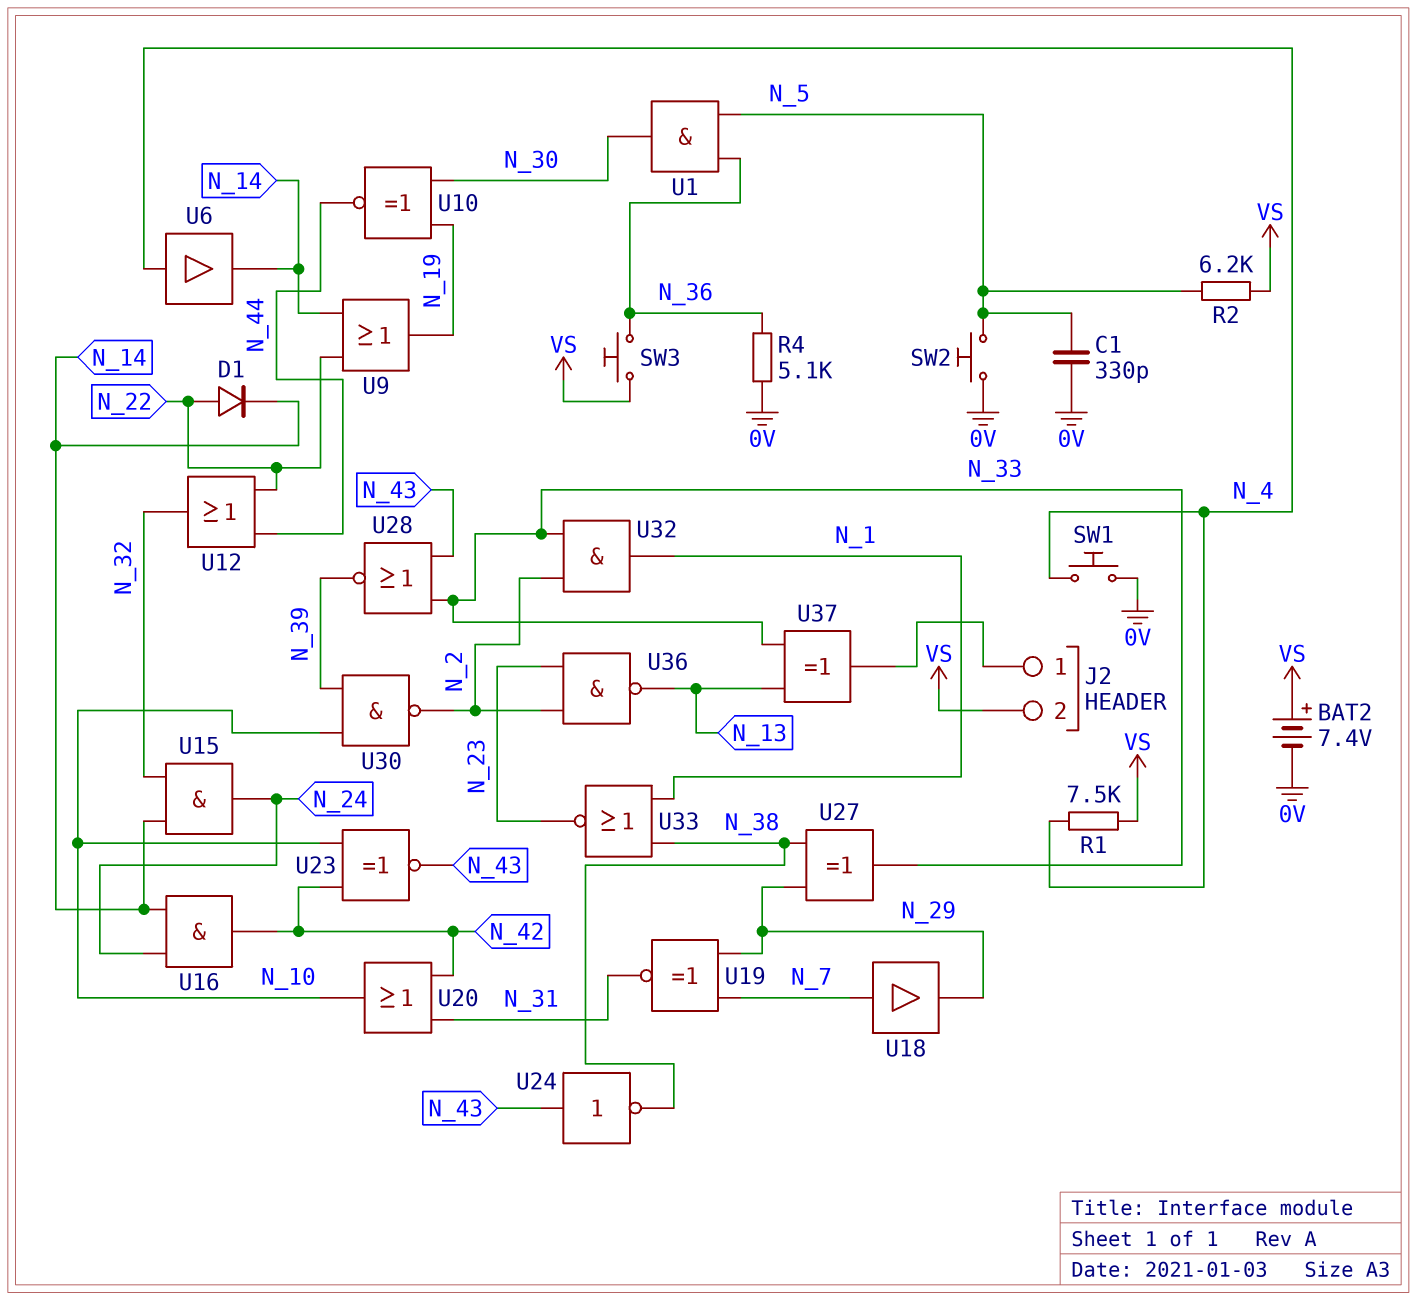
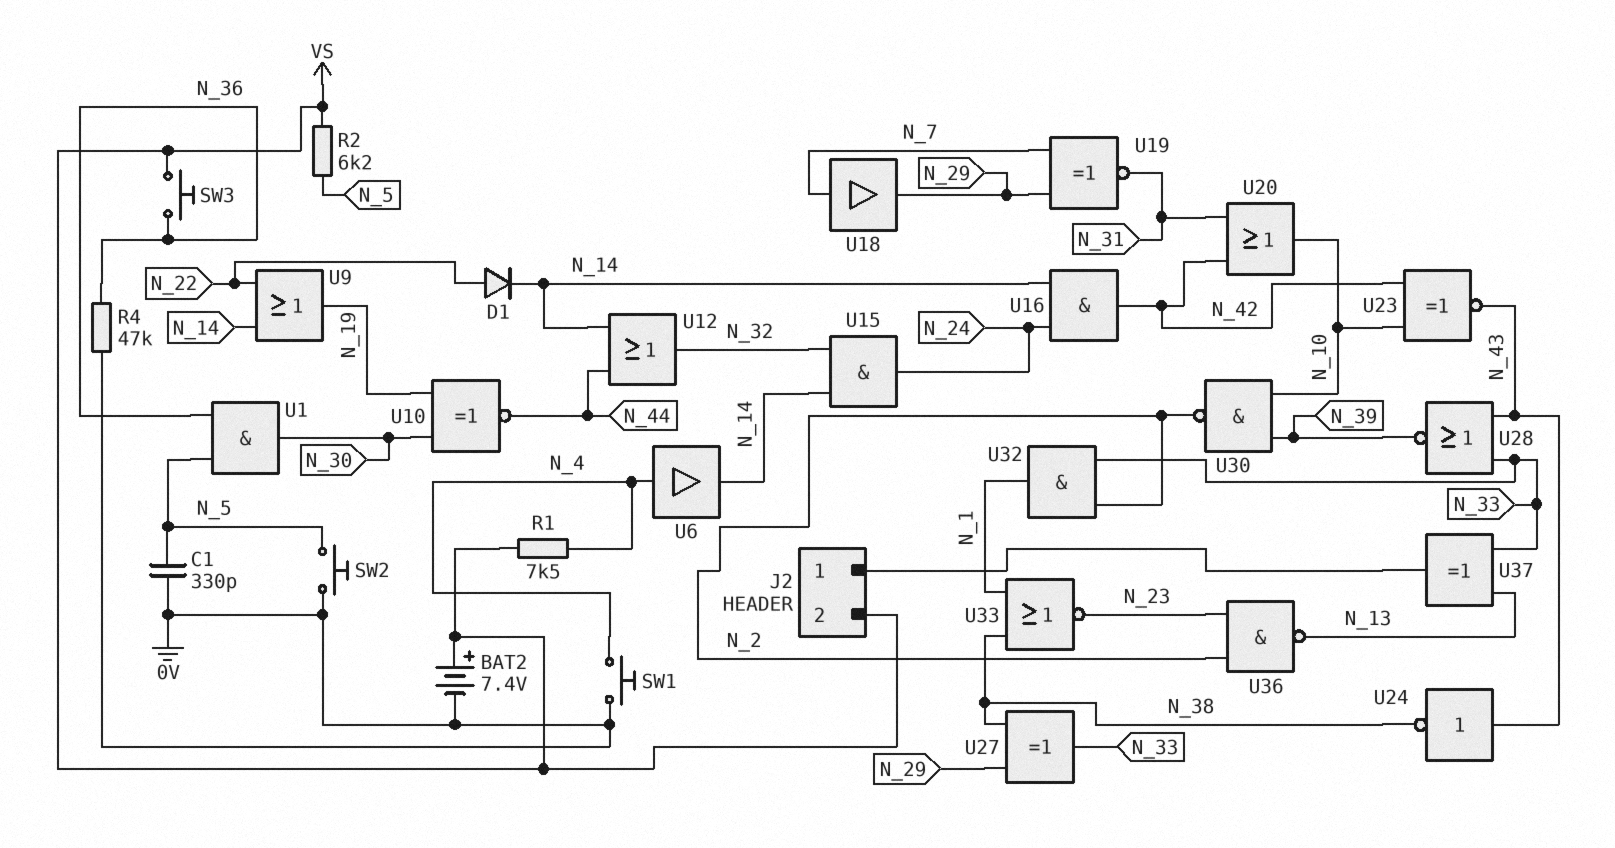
R4: 5.1k (0V, N_36) -> 47k (0V, N_36)
U12: OR (in N_22, in N_44, out N_32) -> OR (in N_14, in N_44, out N_32)

